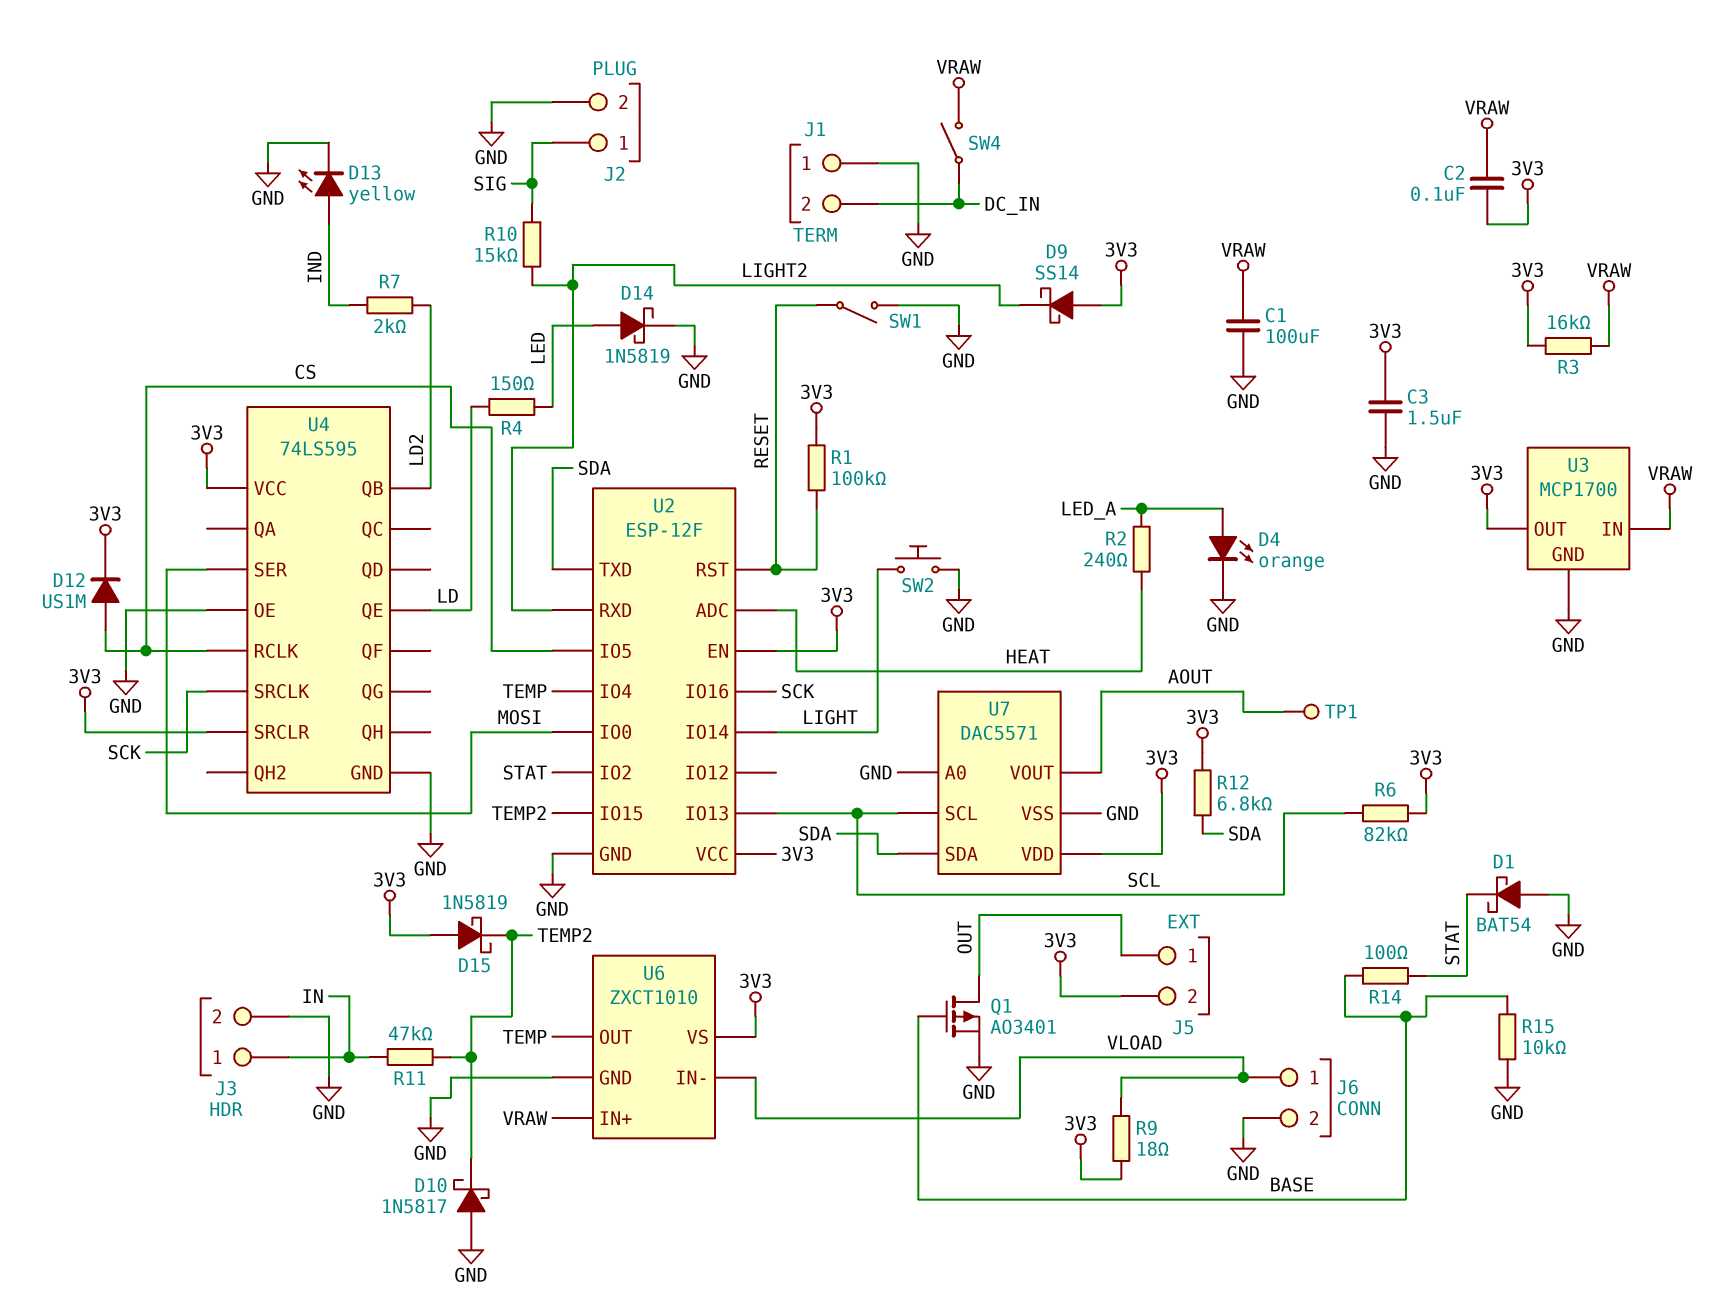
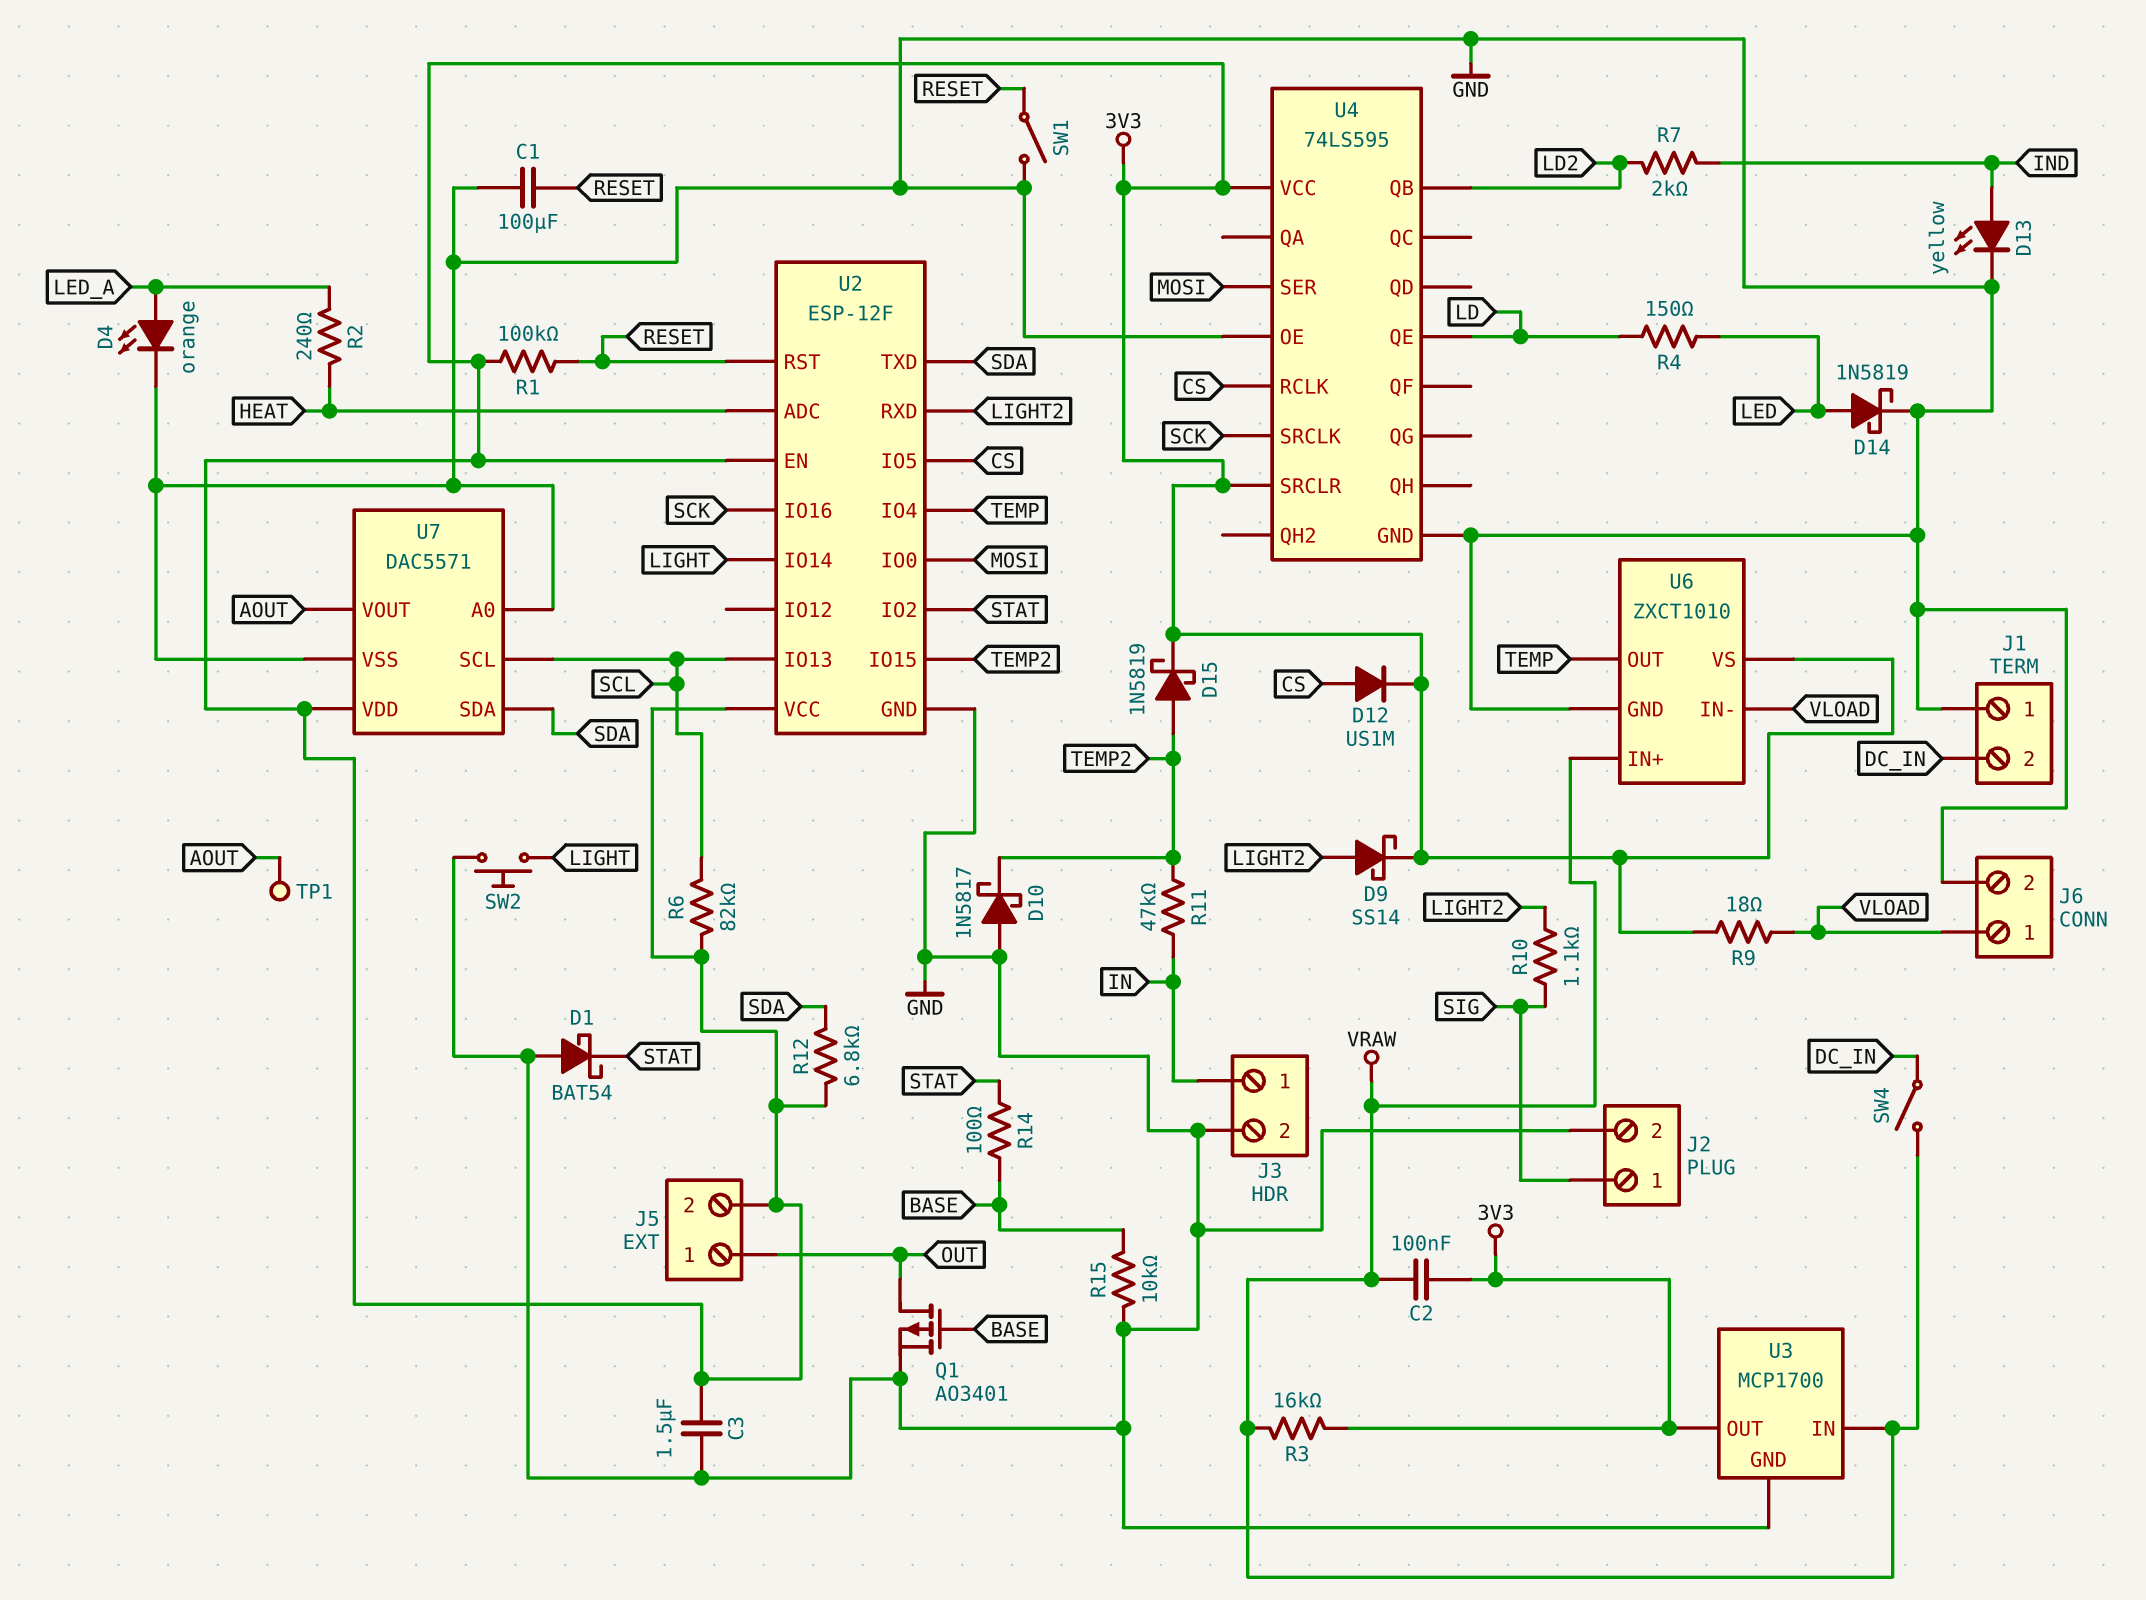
C1: 100uF (GND, VRAW) -> 100uF (GND, RESET)
D9: schottky SS14 (A 3V3, K LIGHT2) -> schottky SS14 (A LIGHT2, K 3V3)
D15: schottky 1N5819 (A 3V3, K TEMP2) -> schottky 1N5819 (A TEMP2, K 3V3)
R10: 15k (LIGHT2, SIG) -> 1.1k (LIGHT2, SIG)

